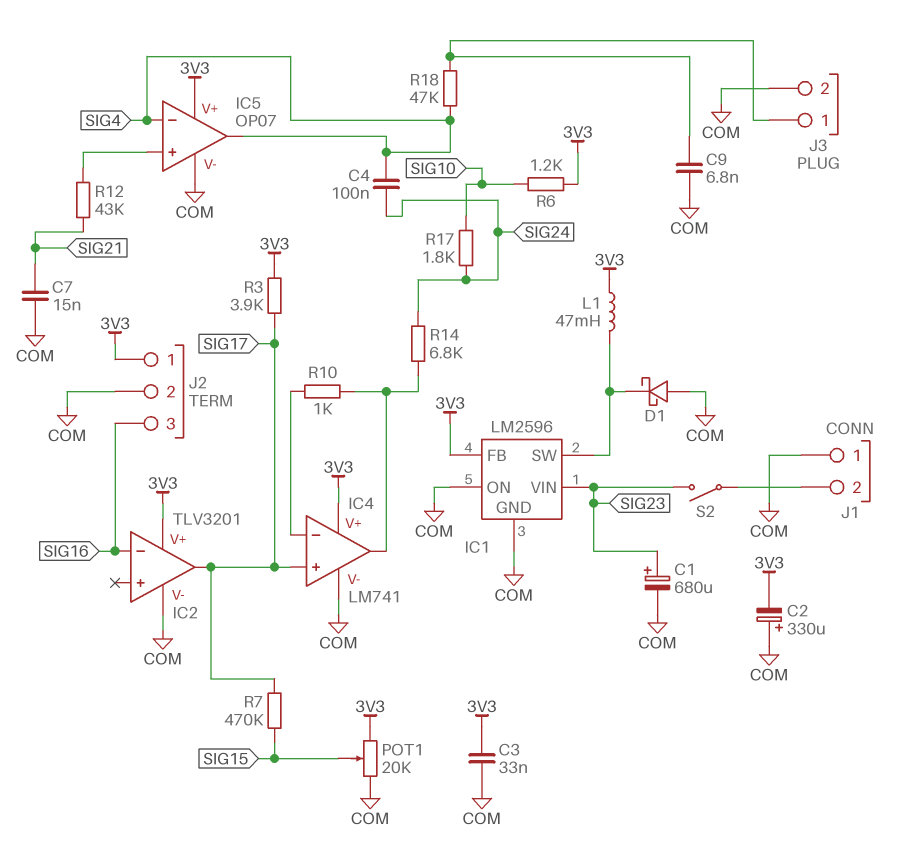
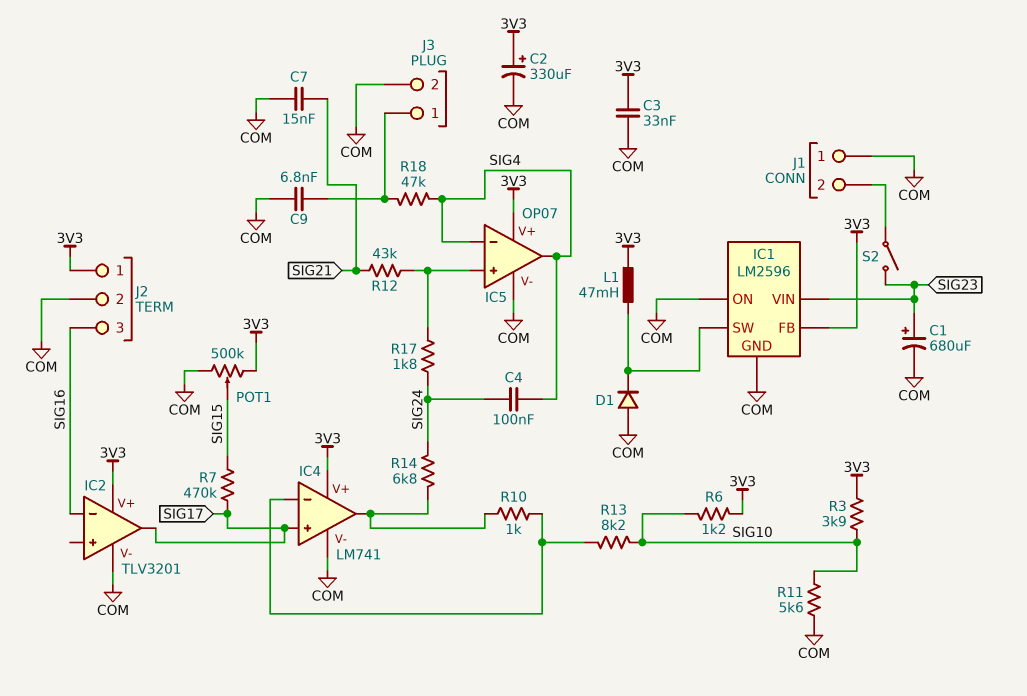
C2: 330uF (plus COM, minus 3V3) -> 330uF (plus 3V3, minus COM)
D1: schottky (A COM, K IC1/SW) -> diode (A COM, K IC1/SW)
POT1: 20k (3V3, COM, wiper SIG15) -> 500k (3V3, COM, wiper SIG15)
R3: 3.9k (3V3, SIG17) -> 3.9k (3V3, SIG10)
R11: none -> 5.6k (COM, SIG10)
R13: none -> 8.2k (IC4/in-, SIG10)
R17: 1.8k (SIG10, SIG24) -> 1.8k (IC5/in+, SIG24)

